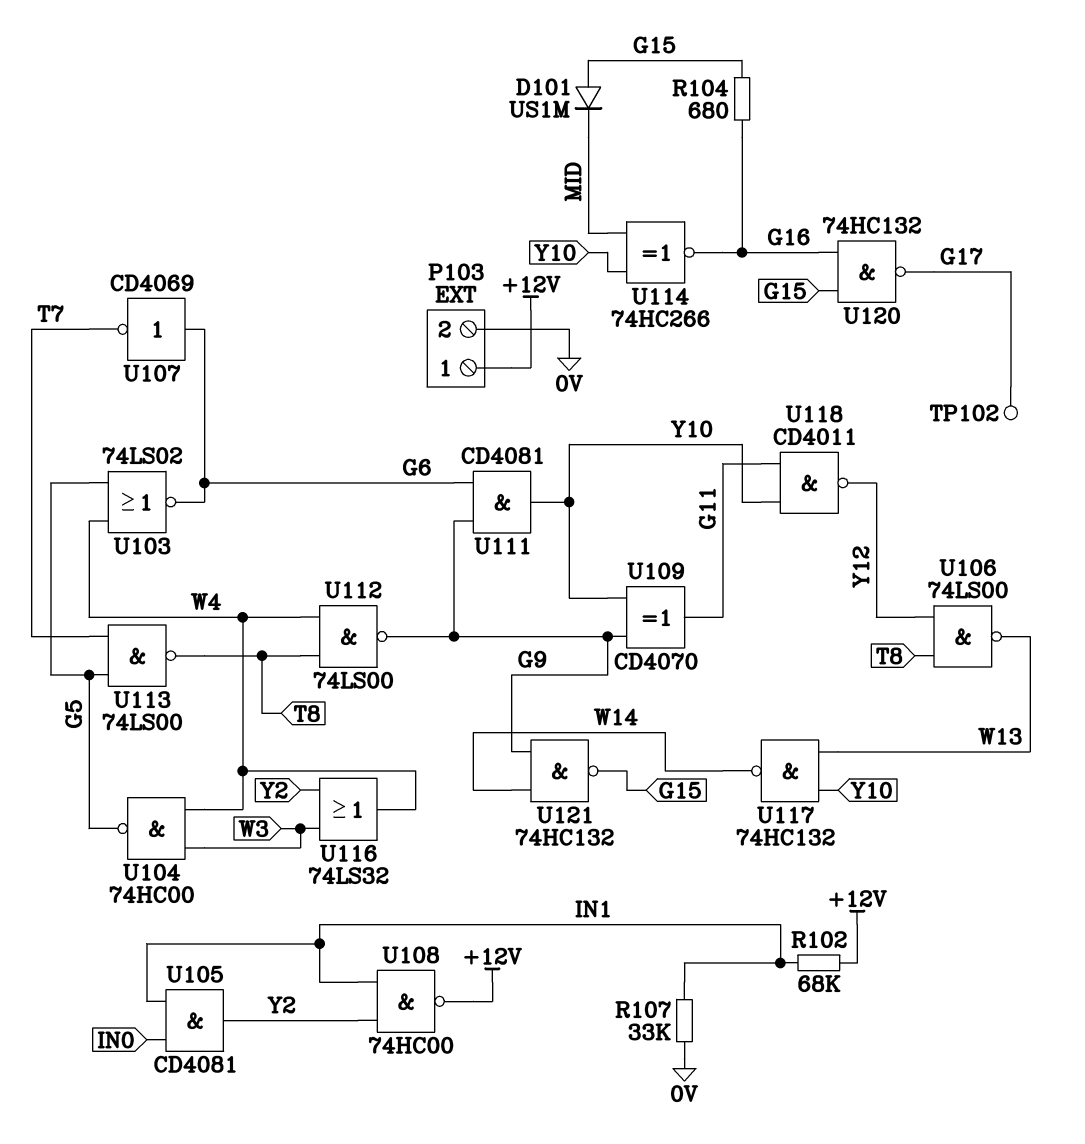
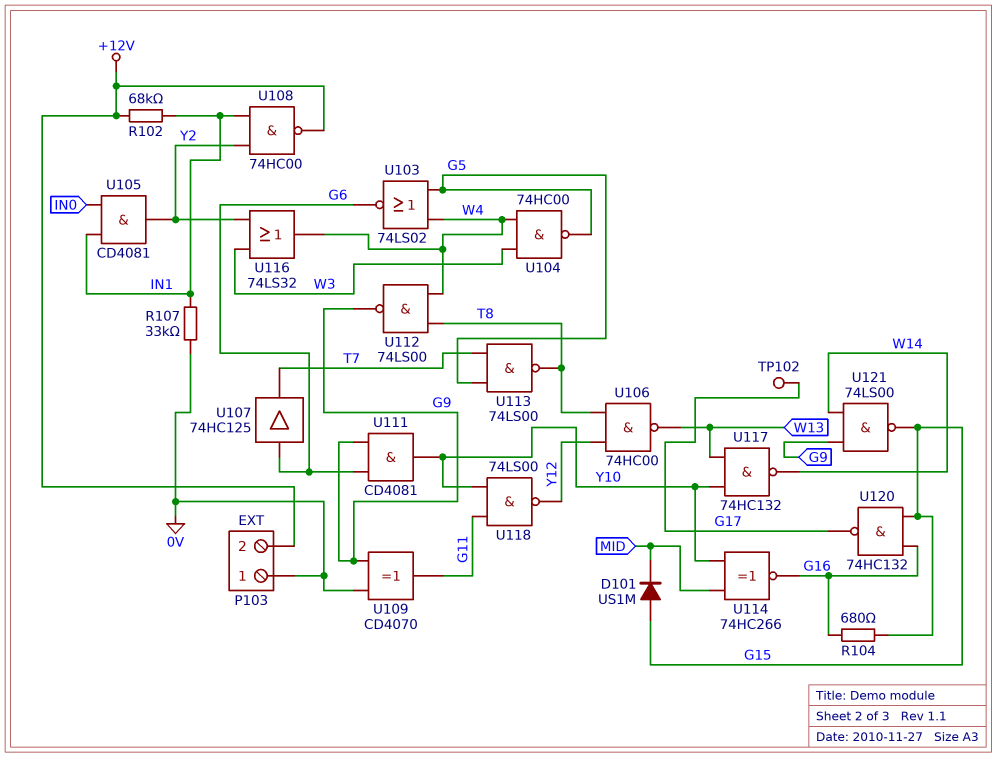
P103 pin 1: +12V -> 0V
P103 pin 2: 0V -> +12V
U106: NAND 74LS00 (in T8, in Y12, out W13) -> NAND 74HC00 (in T8, in Y12, out W13)
U107: NOT CD4069 (in G6, out T7) -> buffer 74HC125 (in G6, out T7)
U109: XOR CD4070 (in G9, in Y10, out G11) -> XOR CD4070 (in 0V, in G9, out G11)
U118: NAND CD4011 (in G11, in Y10, out Y12) -> NAND 74LS00 (in G11, in Y10, out Y12)
U121: NAND 74HC132 (in G9, in W14, out G15) -> NAND 74LS00 (in G9, in W14, out G15)

